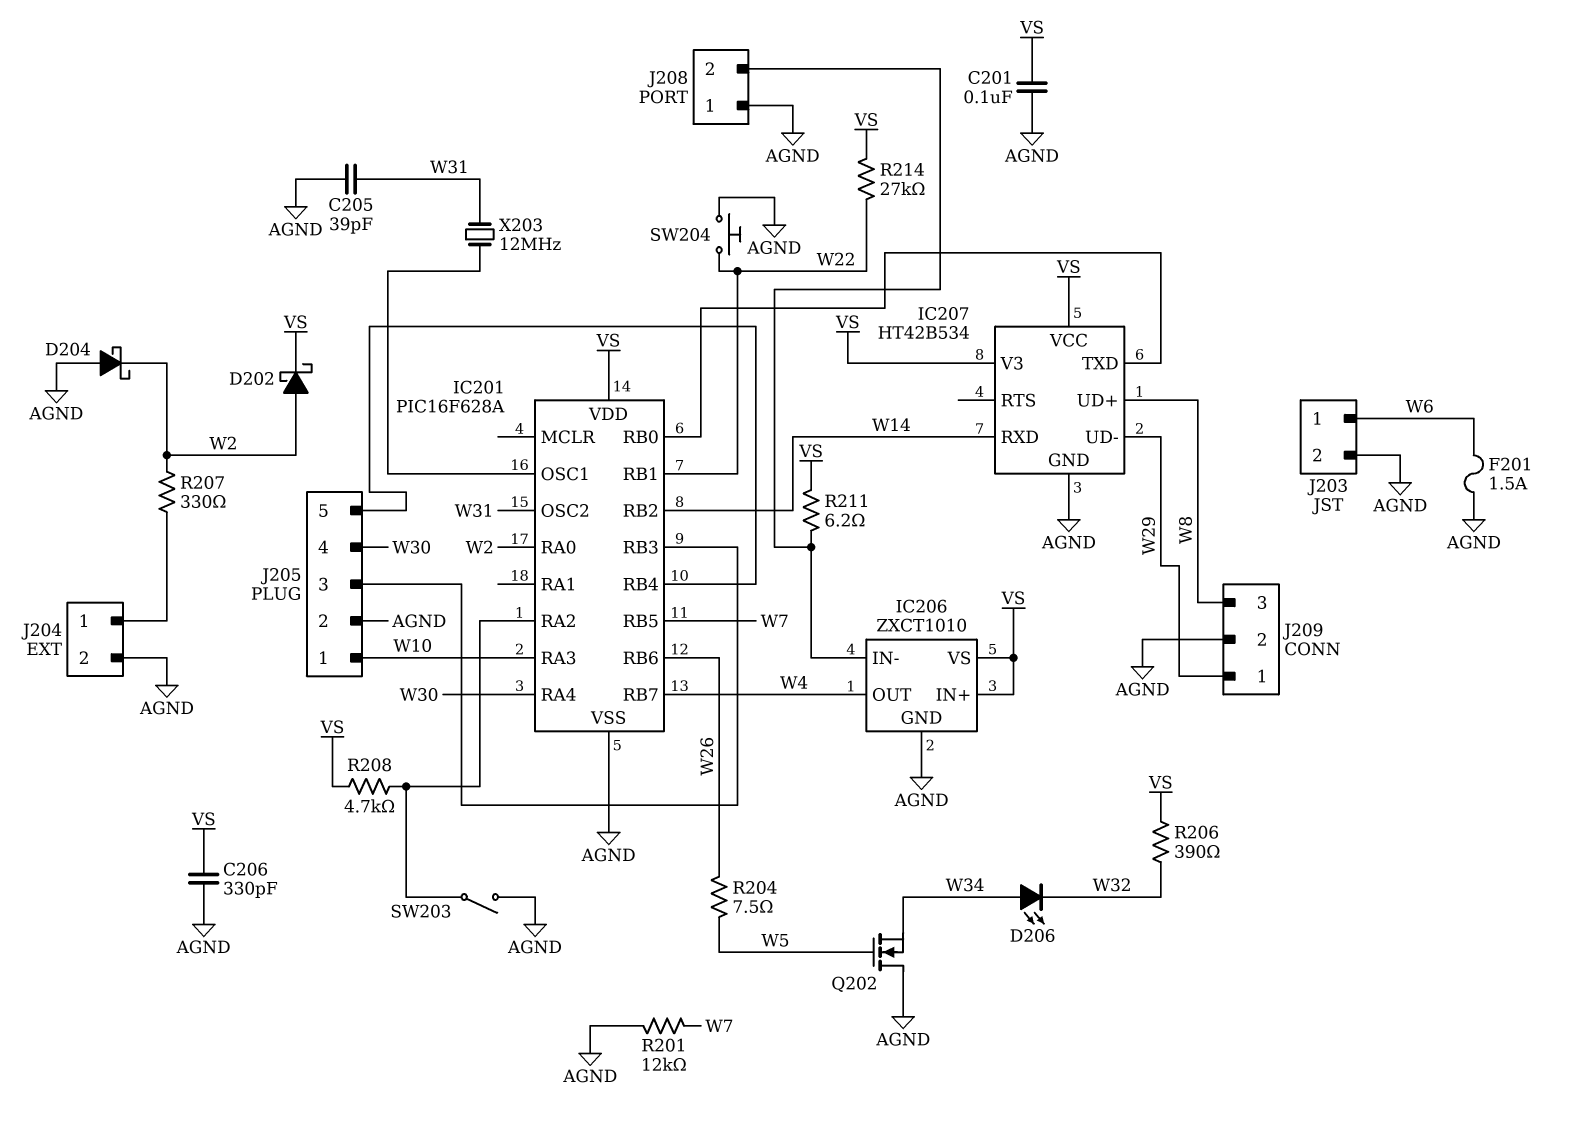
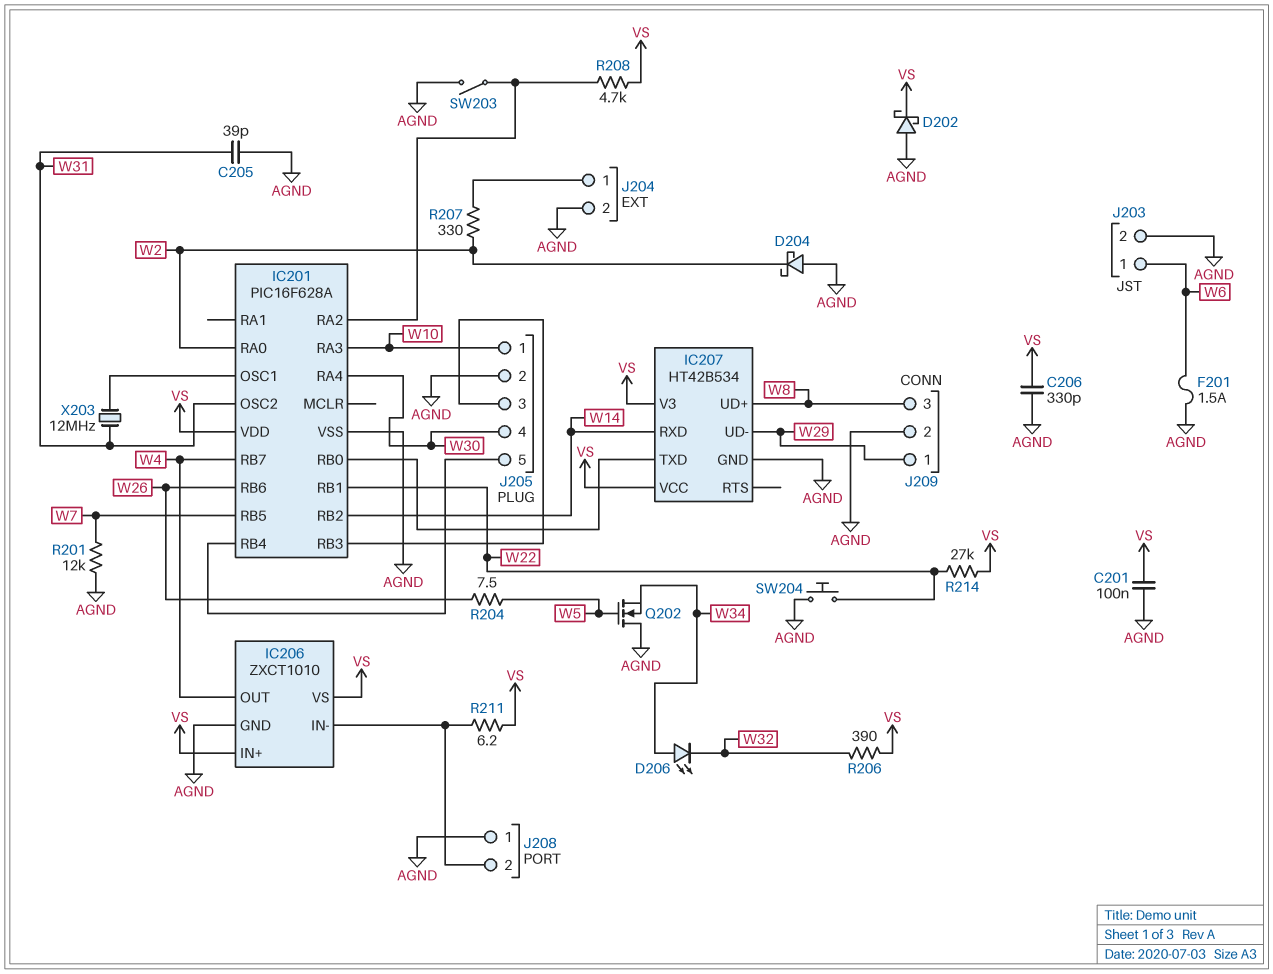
D202: schottky (A W2, K VS) -> schottky (A AGND, K VS)

